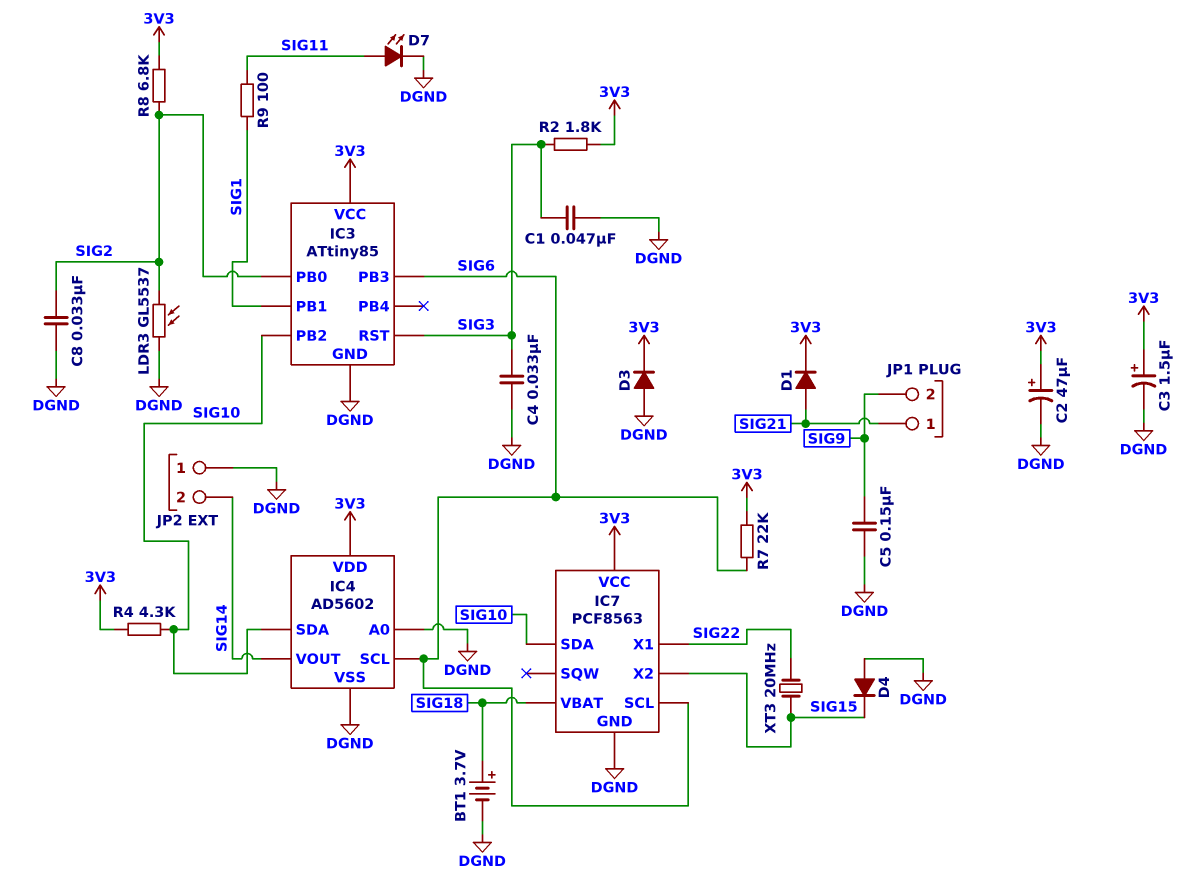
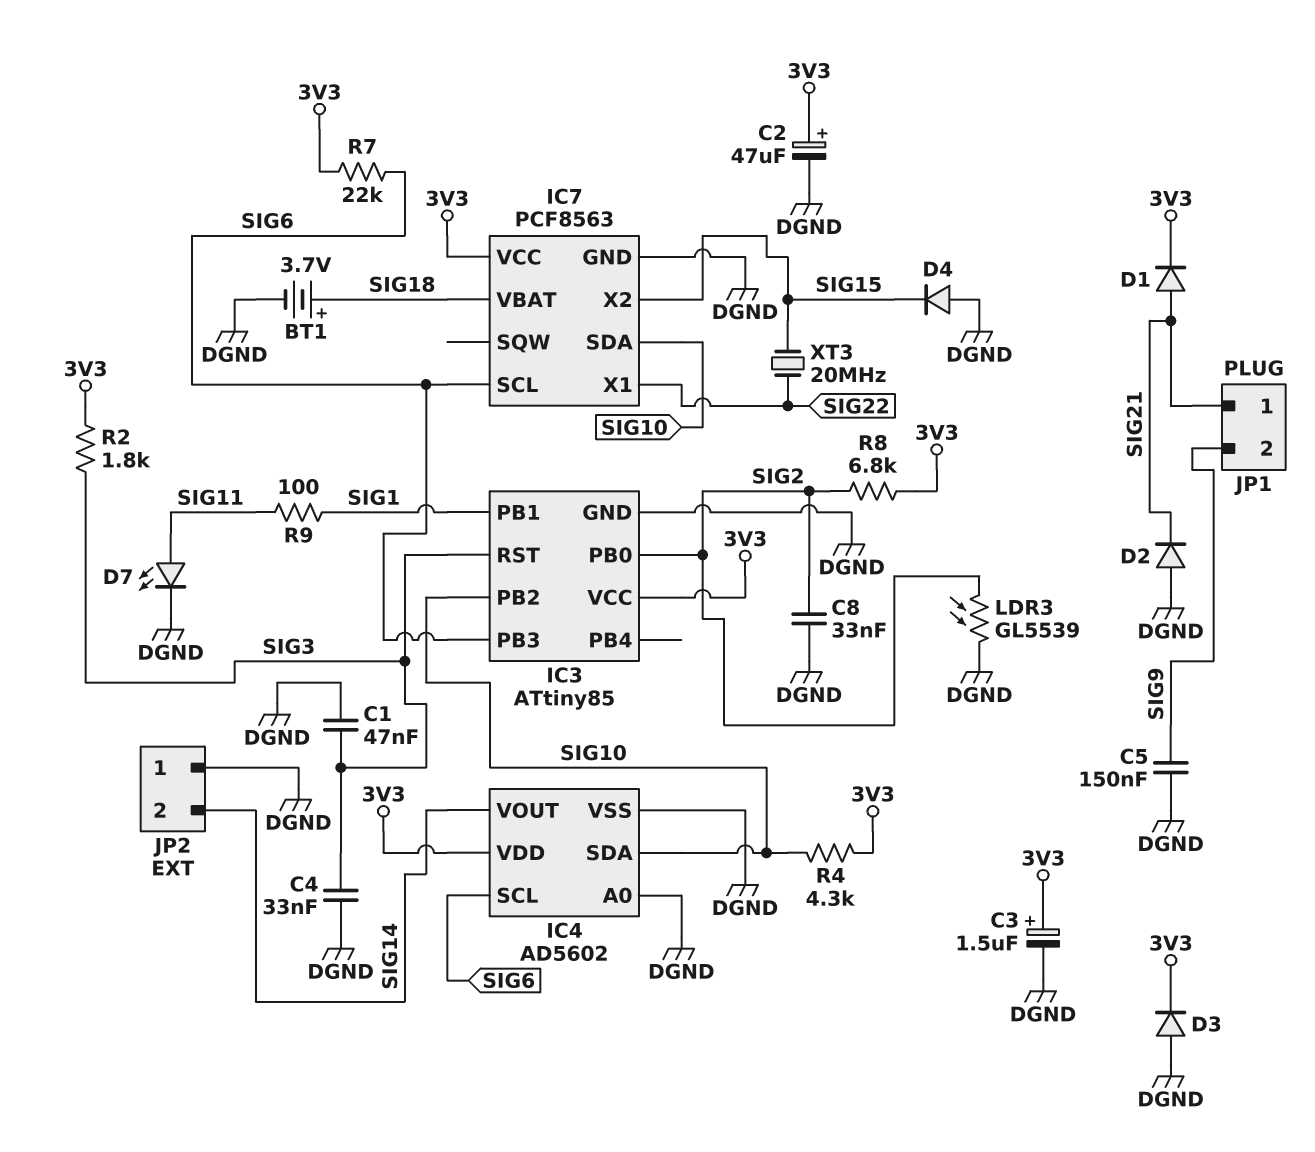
D2: none -> diode (A DGND, K SIG21)
LDR3: GL5537 (DGND, SIG2) -> GL5539 (DGND, SIG2)

